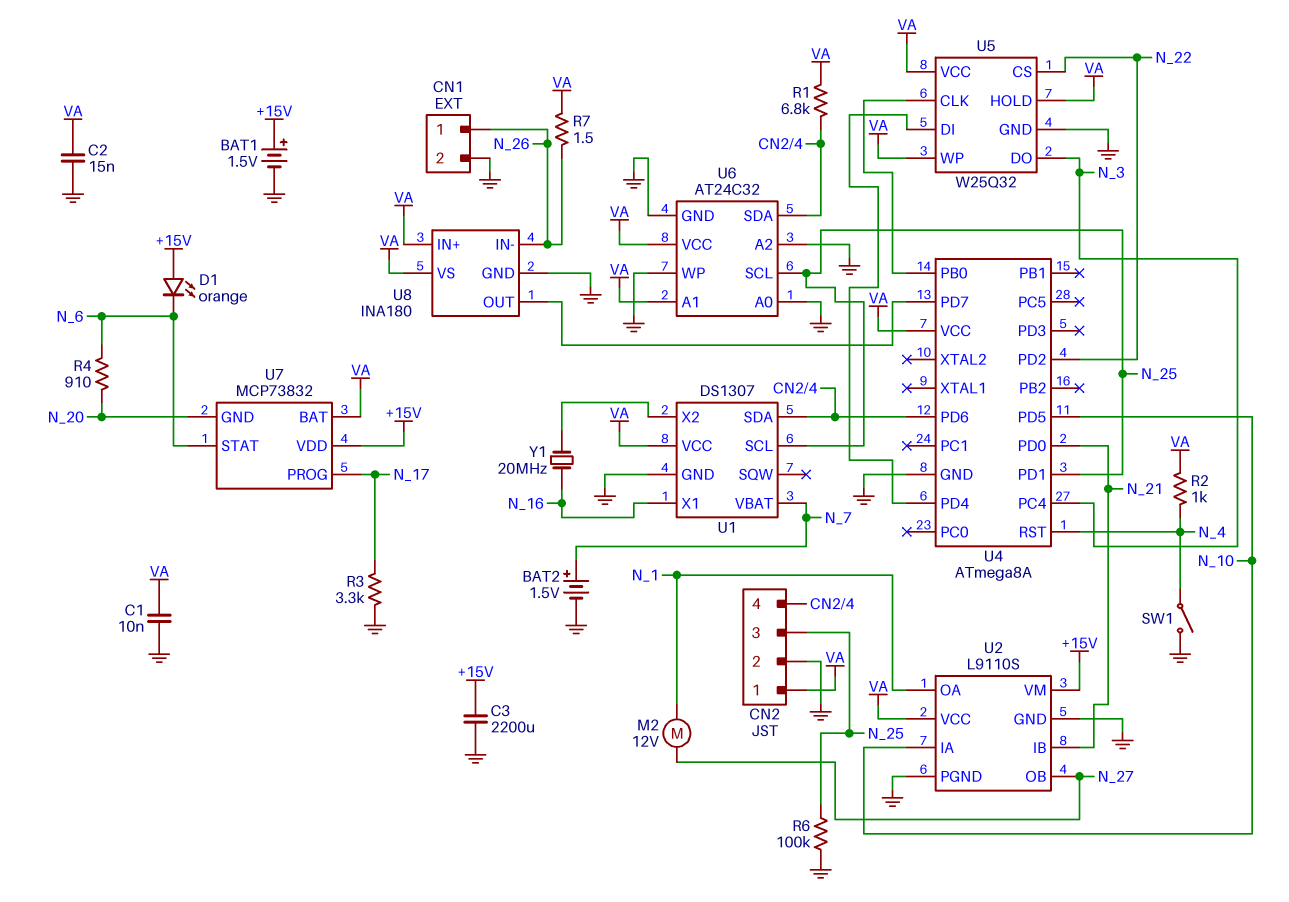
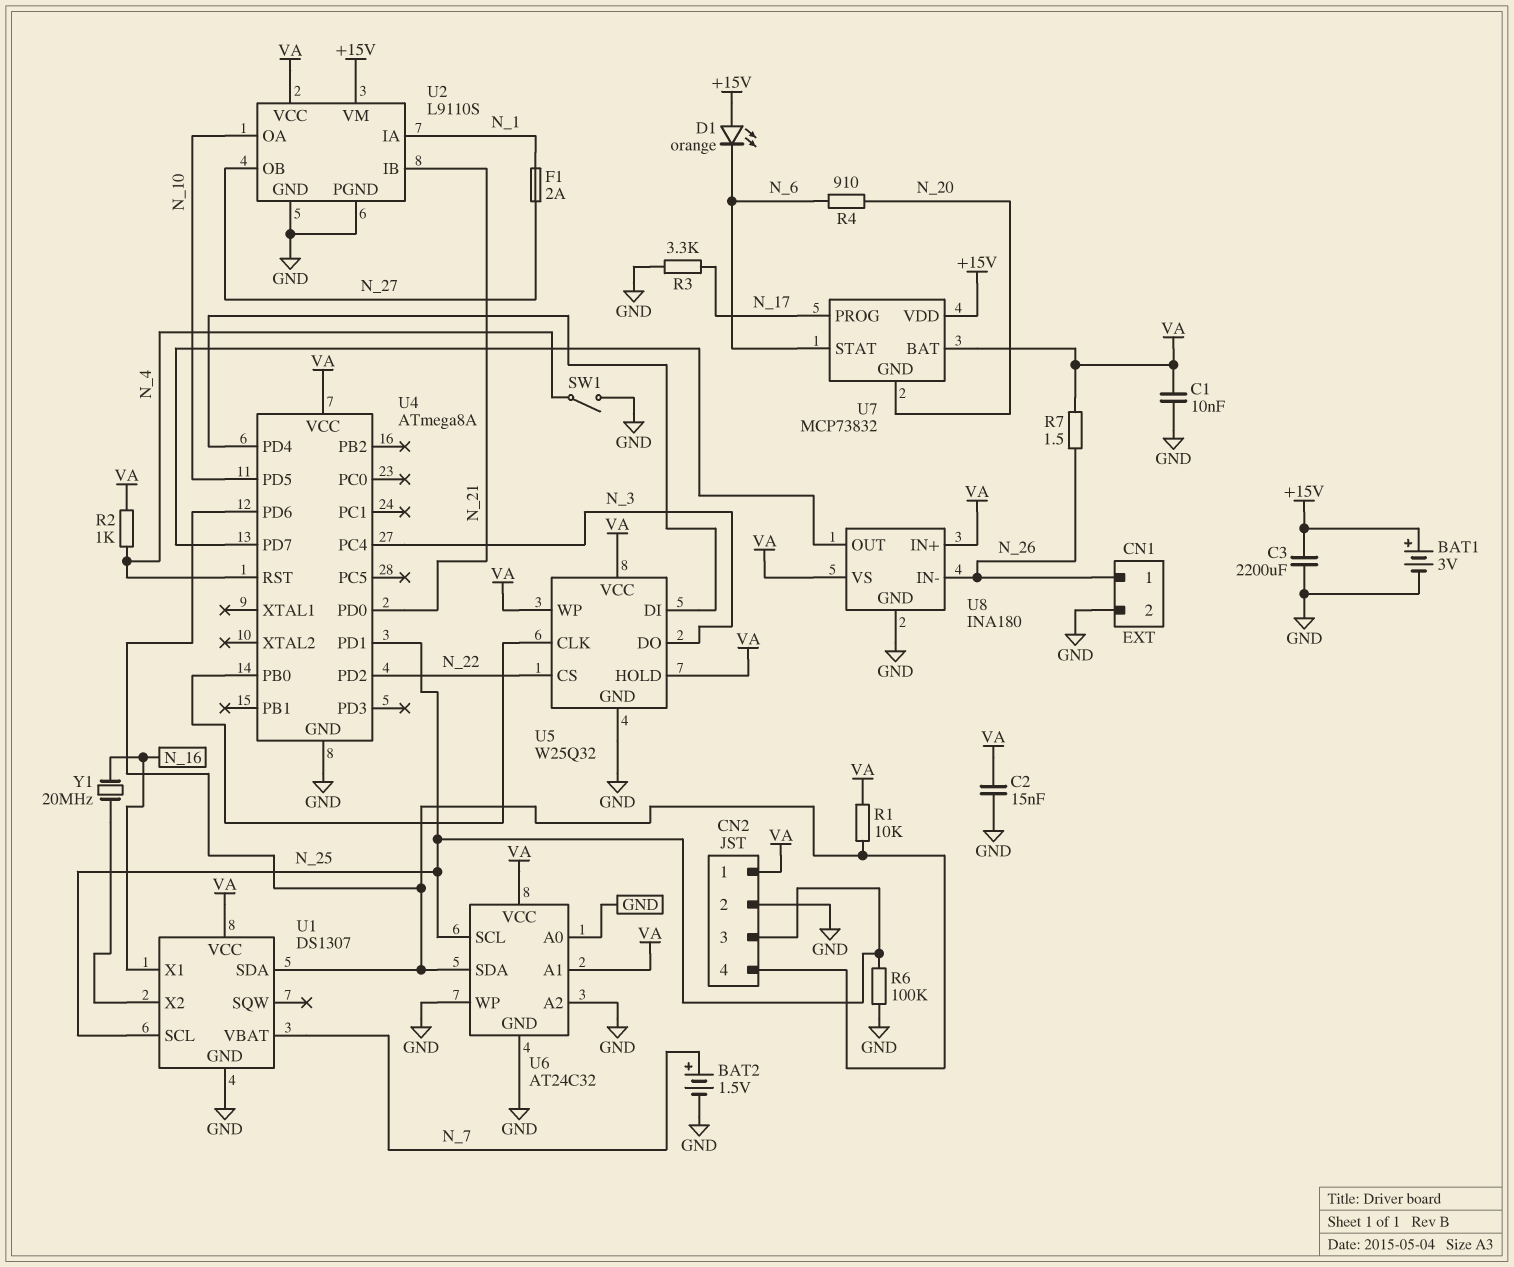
BAT1: 1.5V (plus +15V, minus GND) -> 3V (plus +15V, minus GND)
F1: none -> 2A (N_1, N_27)
M2: motor 12V (N_1, N_27) -> none
R1: 6.8k (CN2/4, VA) -> 10k (CN2/4, VA)
U2 pin IA: N_10 -> N_1
U2 pin OA: N_1 -> N_10

